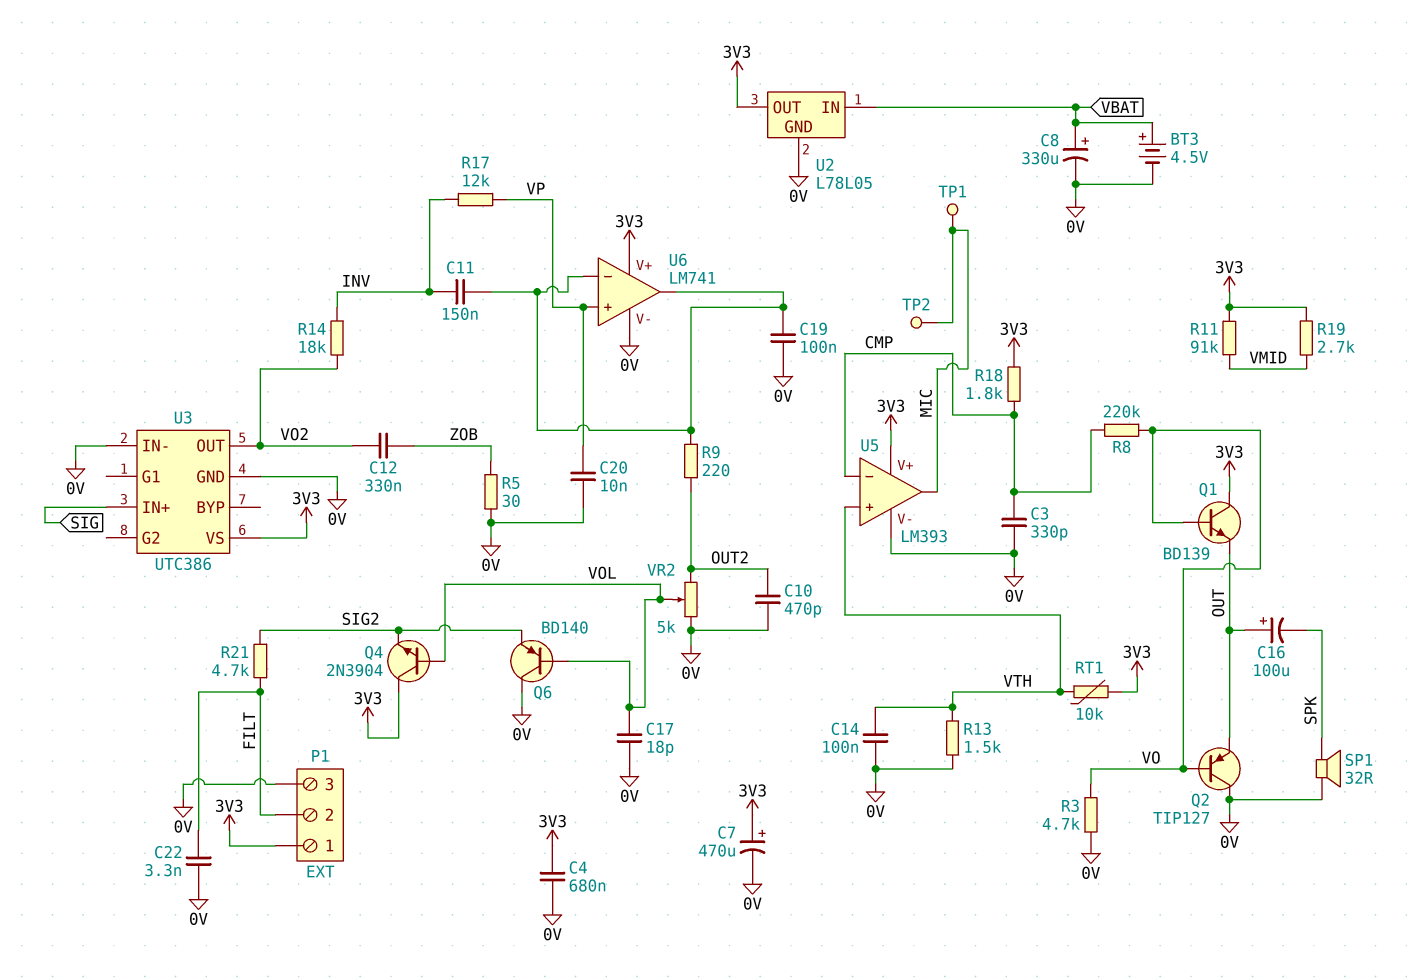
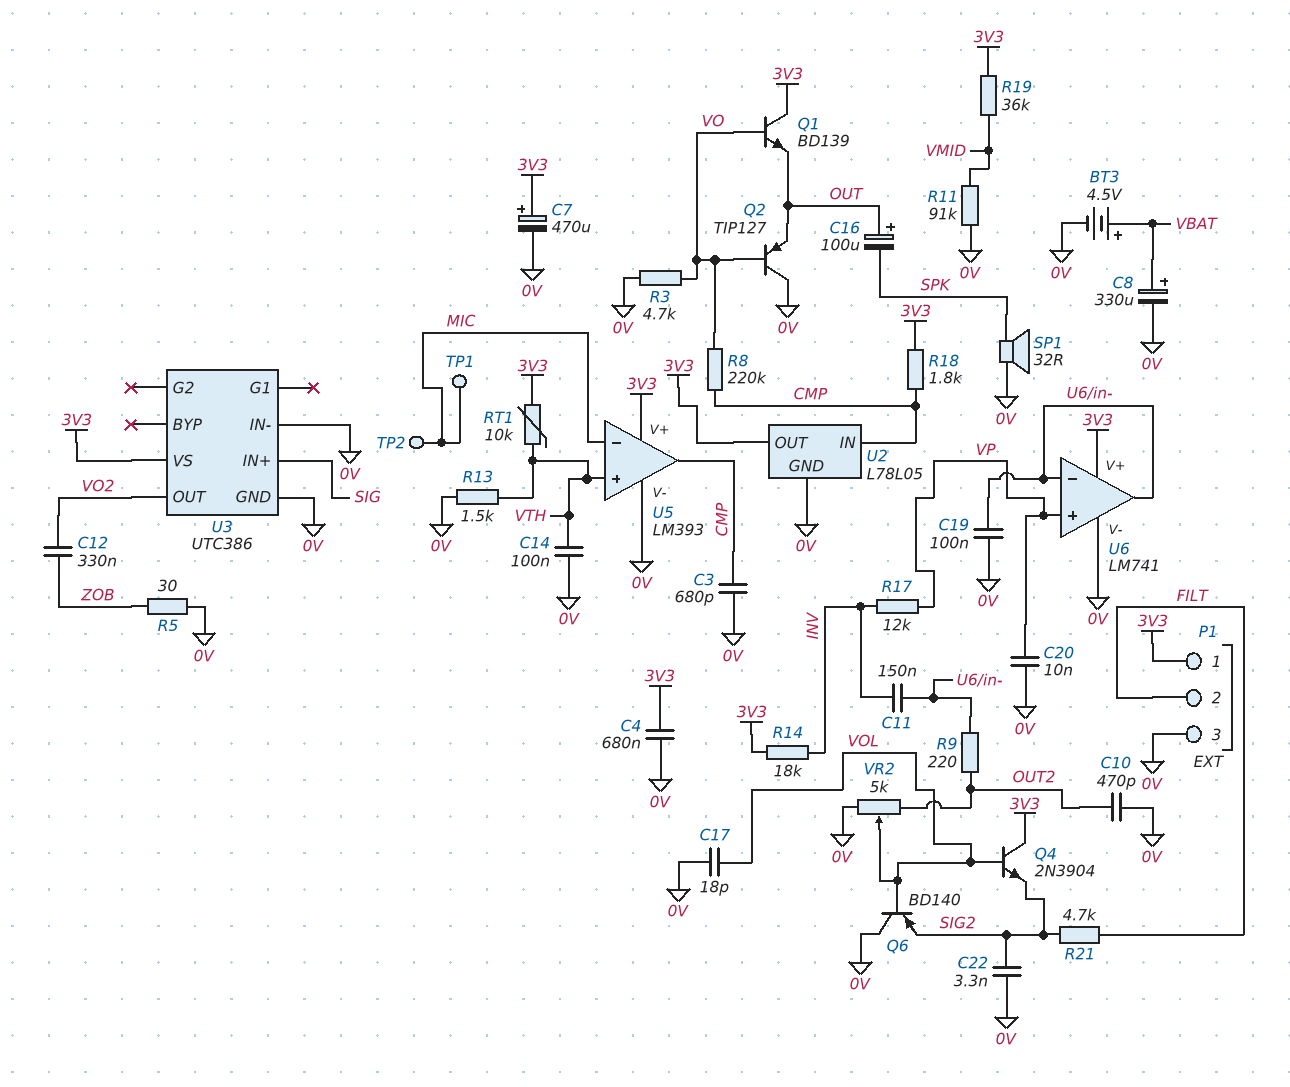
C3: 330pF (0V, CMP) -> 680pF (0V, CMP)
C22: 3.3nF (0V, FILT) -> 3.3nF (0V, SIG2)
R11: 91k (3V3, VMID) -> 91k (0V, VMID)
R14: 18k (INV, VO2) -> 18k (3V3, INV)
R19: 2.7k (3V3, VMID) -> 36k (3V3, VMID)
U2 pin IN: VBAT -> CMP
U5 pin in-: CMP -> MIC
U5 pin out: MIC -> CMP

